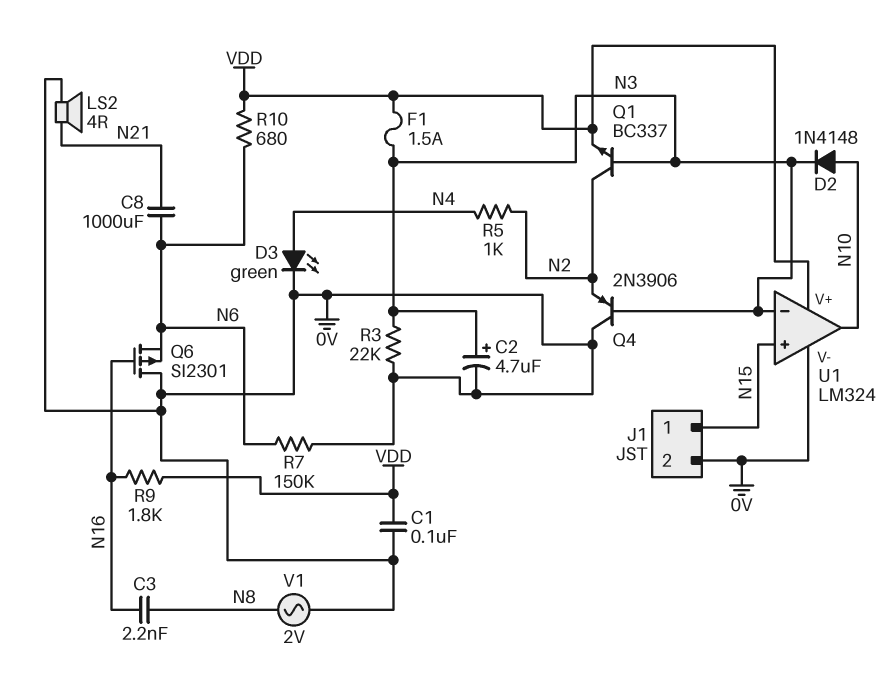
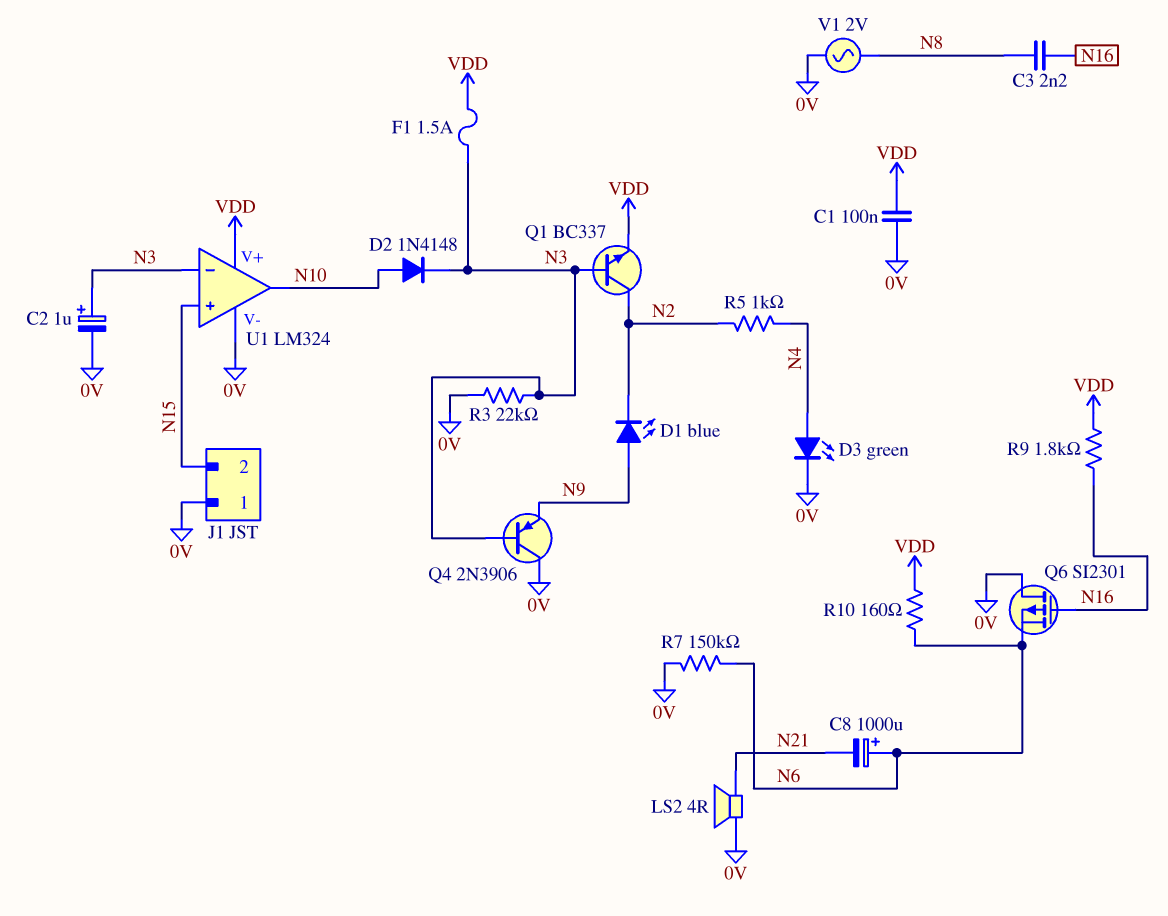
C2: 4.7uF (plus N3, minus 0V) -> 1uF (plus N3, minus 0V)
C8: 1000uF (N6, N21) -> 1000uF (plus N6, minus N21)
D1: none -> LED blue (A N9, K N2)
J1 pin 1: N15 -> 0V
J1 pin 2: 0V -> N15
Q4: PNP 2N3906 (B N3, C 0V, E N2) -> PNP 2N3906 (B N3, C 0V, E N9)
R10: 680 (N6, VDD) -> 160 (N6, VDD)

